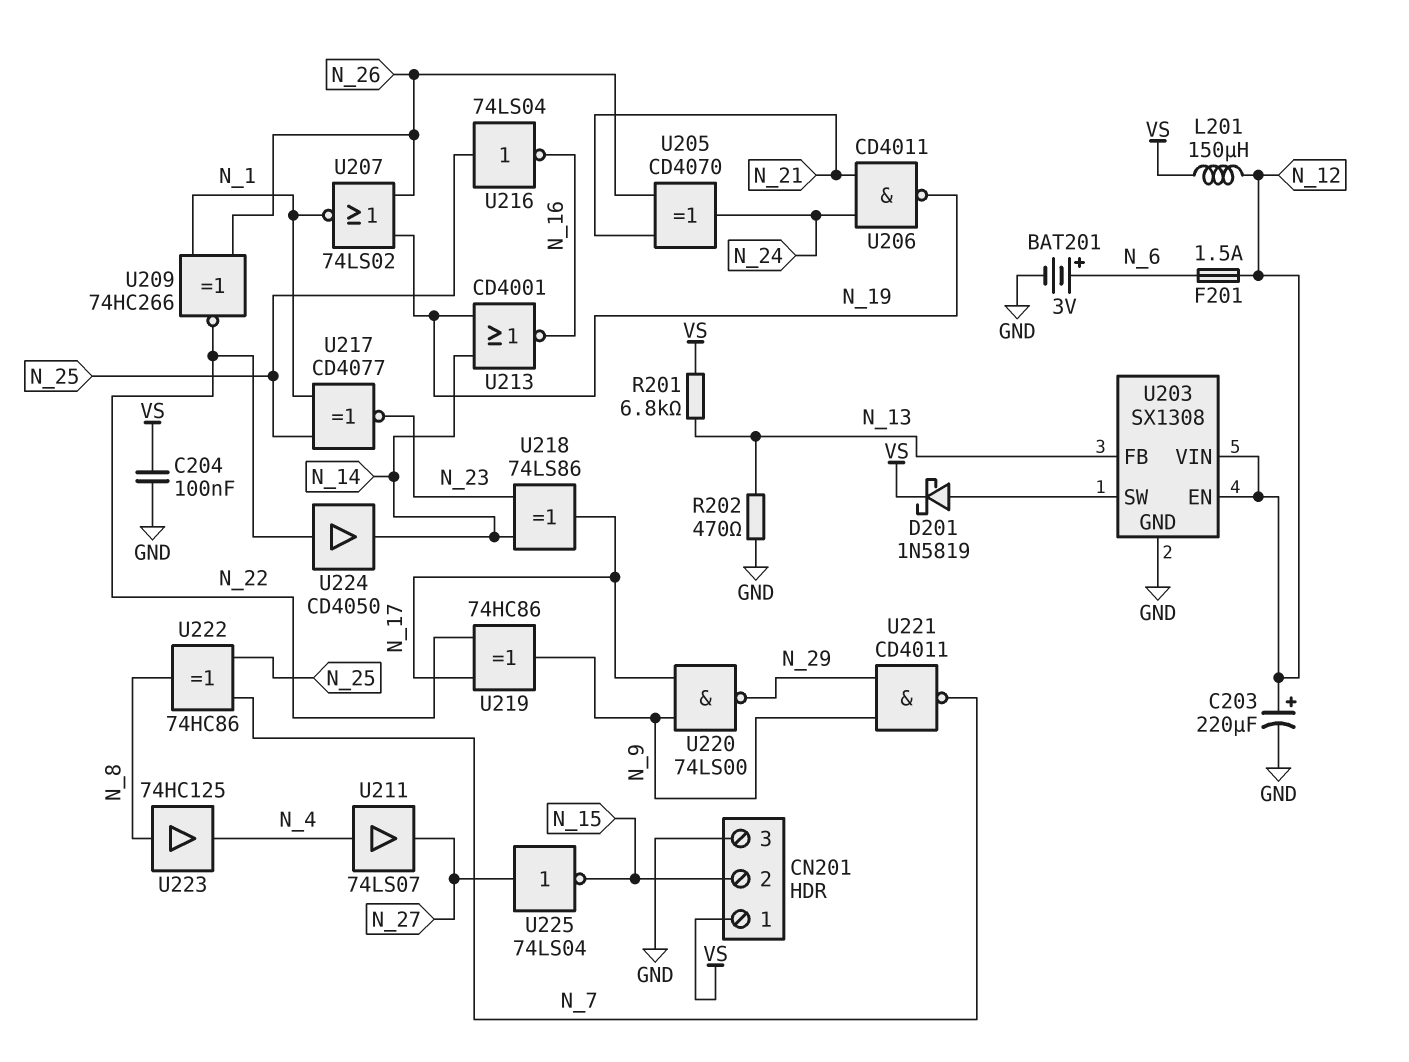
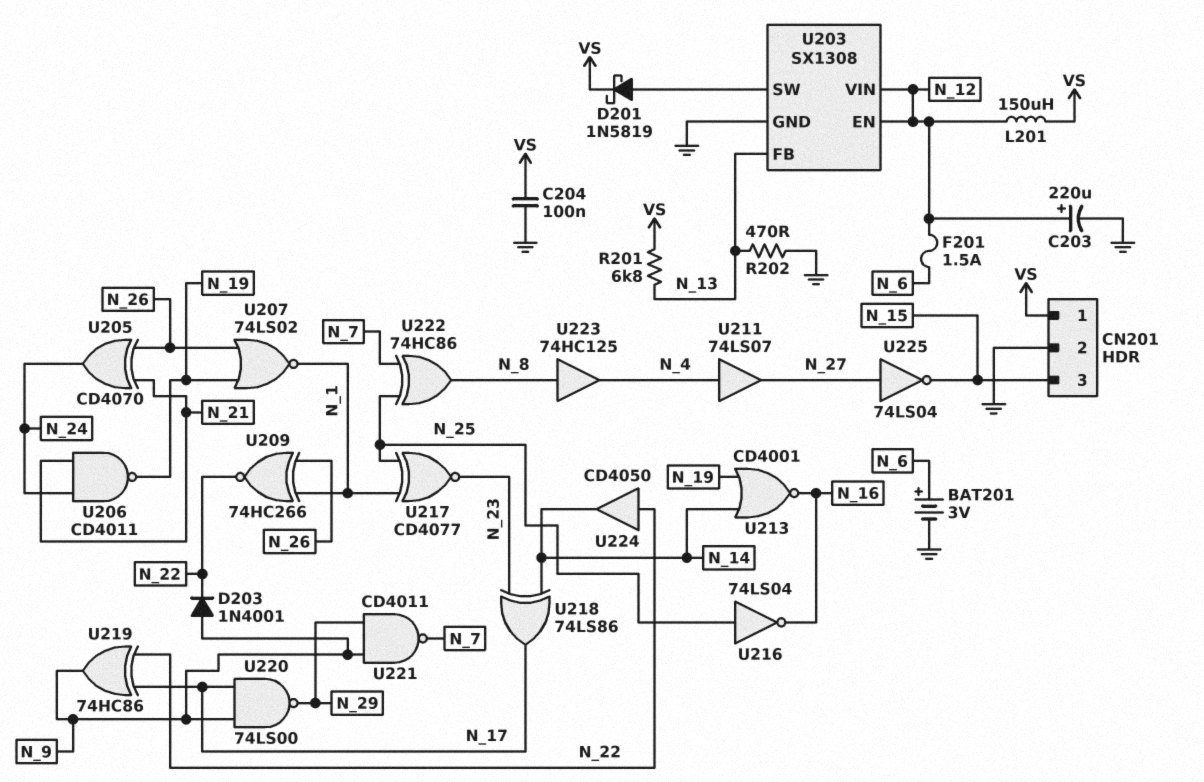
CN201 pin 2: N_15 -> GND
CN201 pin 3: GND -> N_15
D203: none -> diode 1N4001 (A N_9, K N_22)

